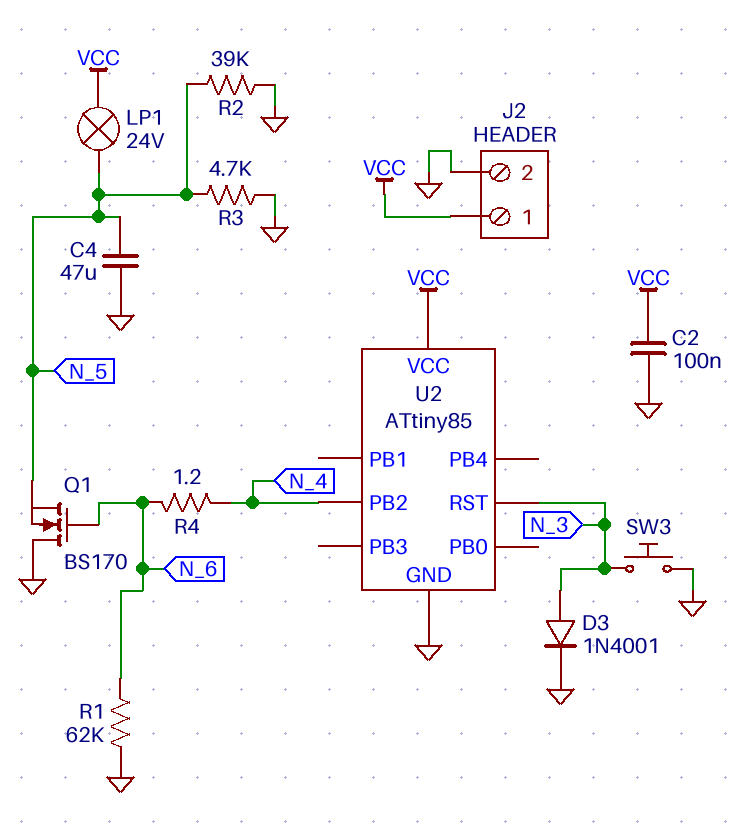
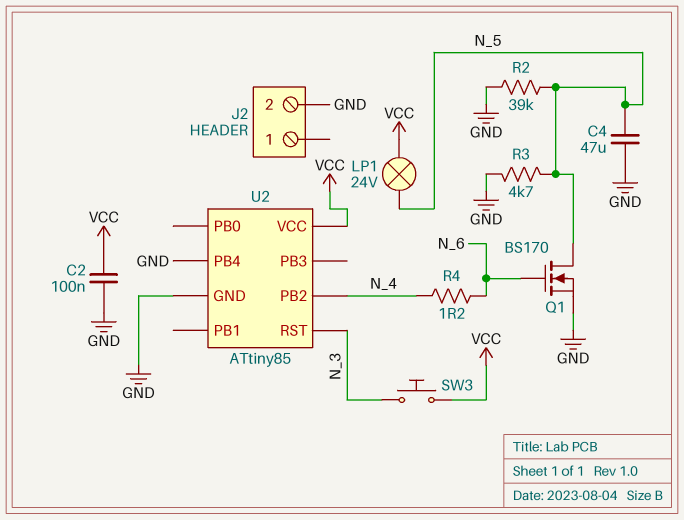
D3: diode 1N4001 (A N_3, K GND) -> none
J2 pin 1: VCC -> none
Q1: NMOS BS170 (G N_6, D GND, S N_5) -> NMOS BS170 (G N_6, D N_5, S GND)
R1: 62k (GND, N_6) -> none
SW3: button (GND, N_3) -> button (N_3, VCC)
U2 pin PB4: none -> GND

